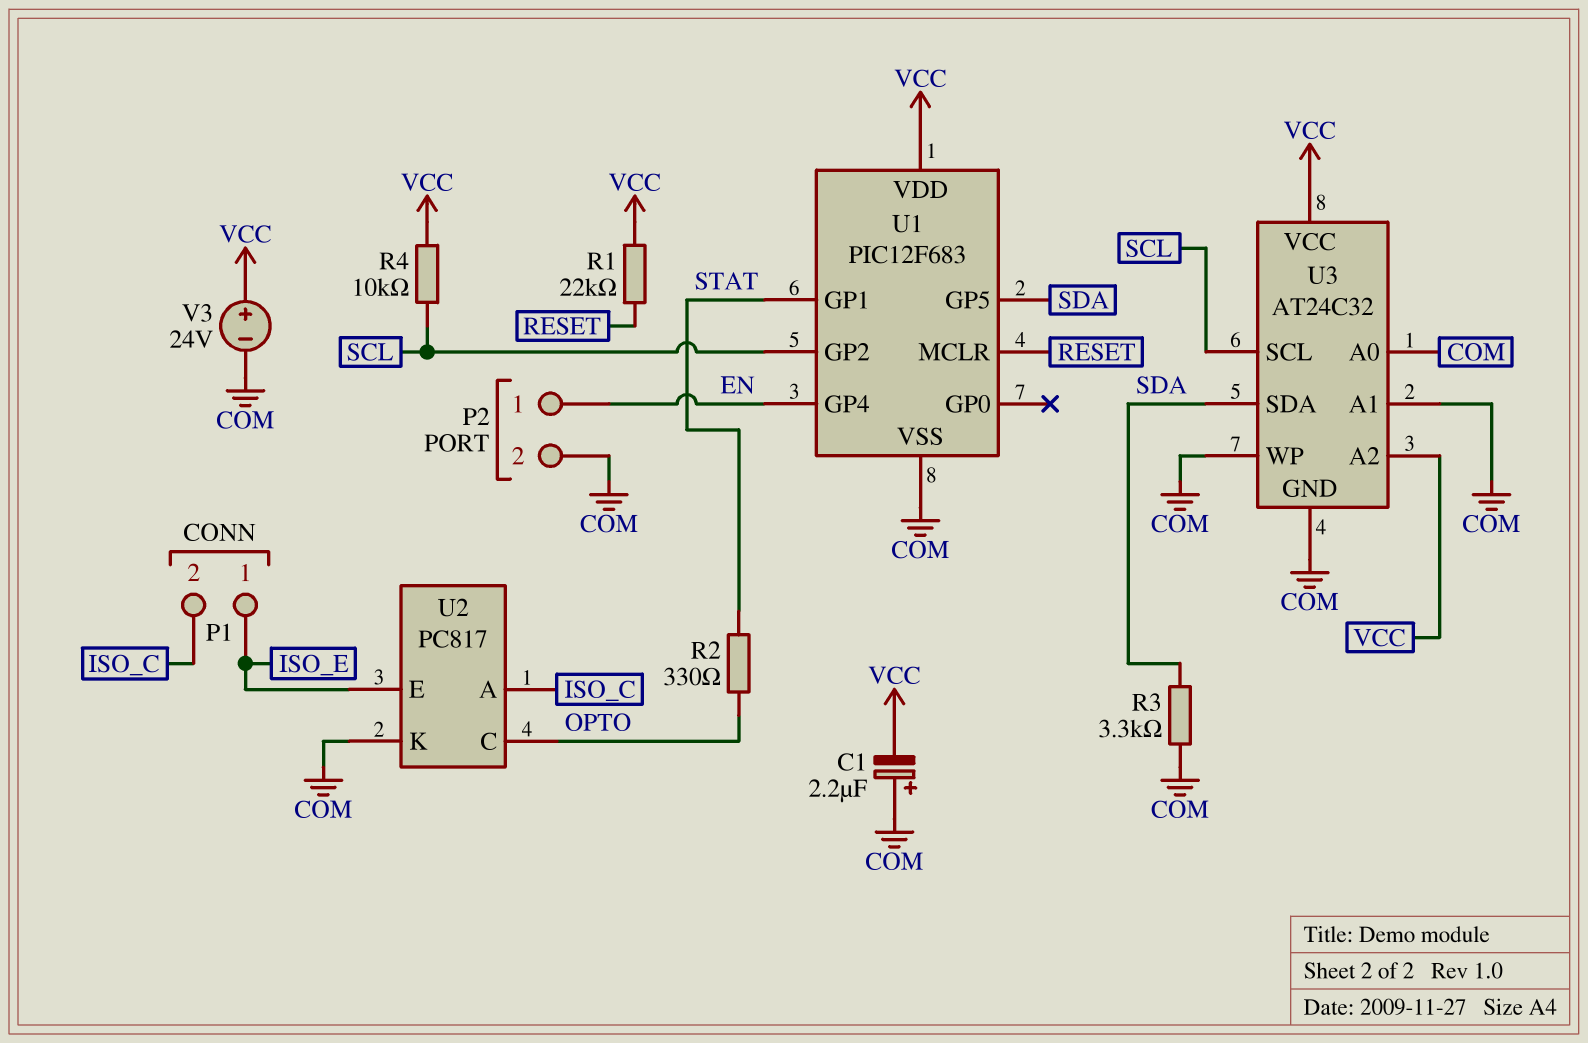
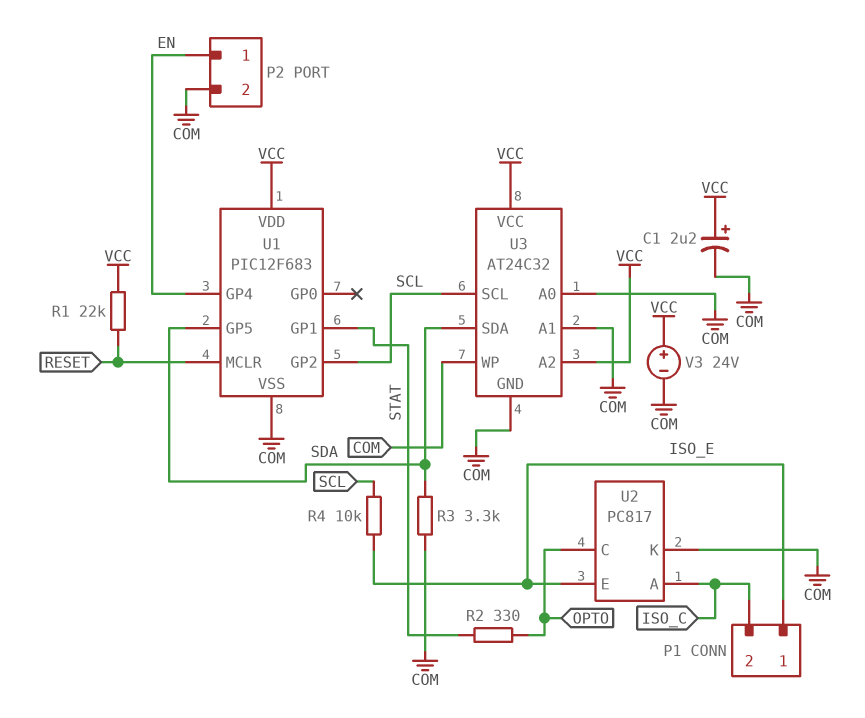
C1: 2.2uF (plus COM, minus VCC) -> 2.2uF (plus VCC, minus COM)
R4: 10k (SCL, VCC) -> 10k (ISO_E, SCL)

